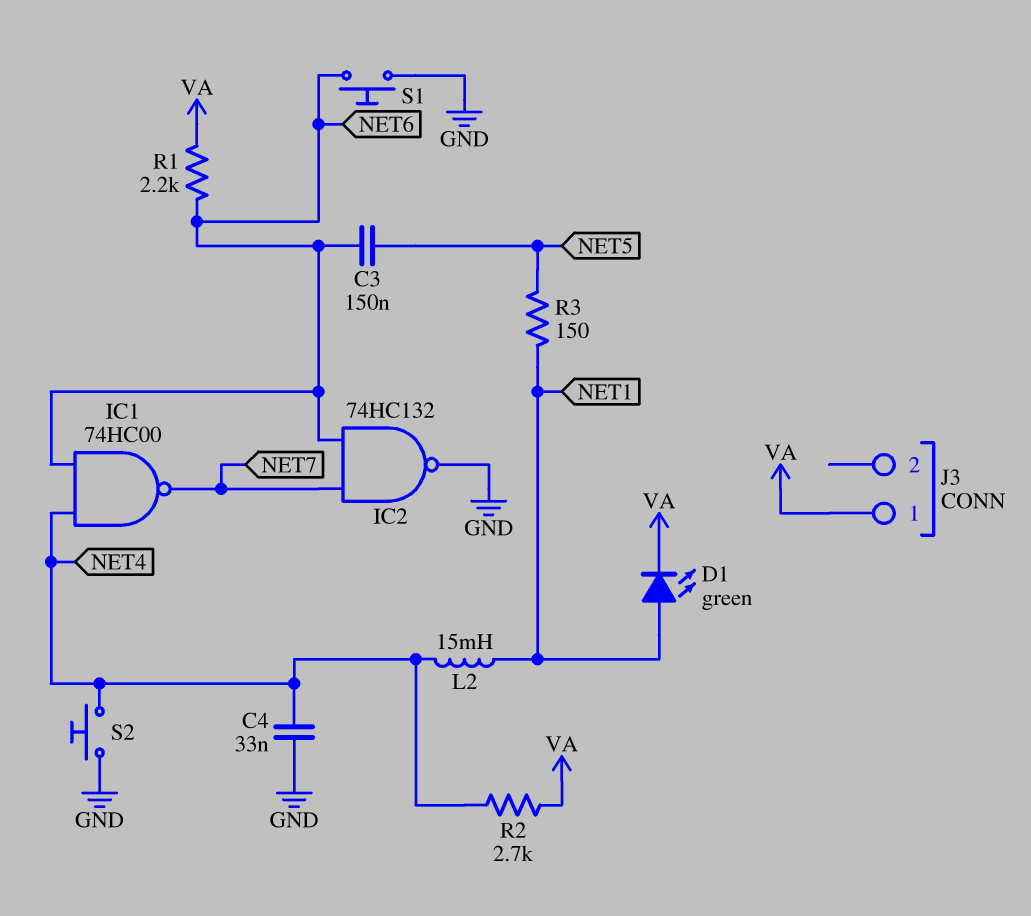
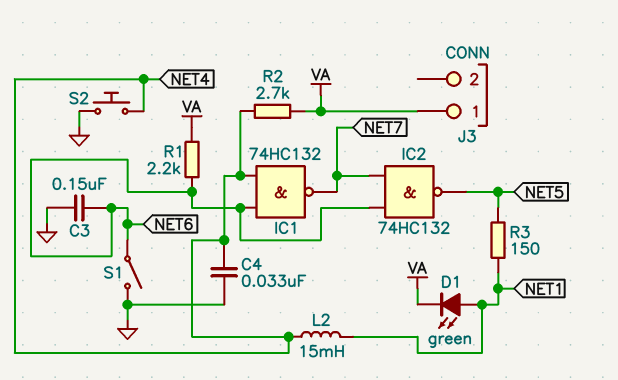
C3: 150nF (NET5, NET6) -> 150nF (GND, NET6)
IC1: NAND 74HC00 (in NET4, in NET6, out NET7) -> NAND 74HC132 (in NET4, in NET6, out NET7)
IC2: NAND 74HC132 (in NET6, in NET7, out GND) -> NAND 74HC132 (in NET6, in NET7, out NET5)
S1: button (GND, NET6) -> switch (GND, NET6)

